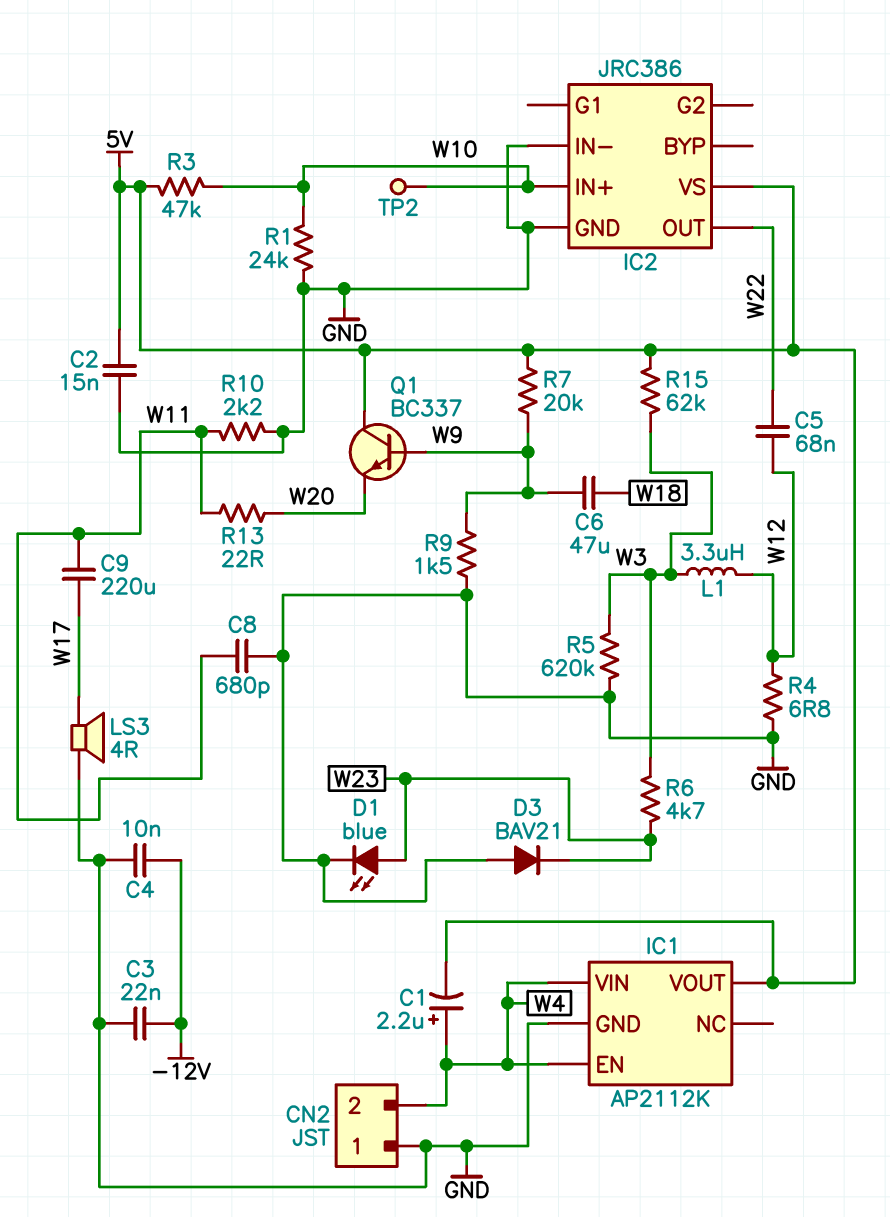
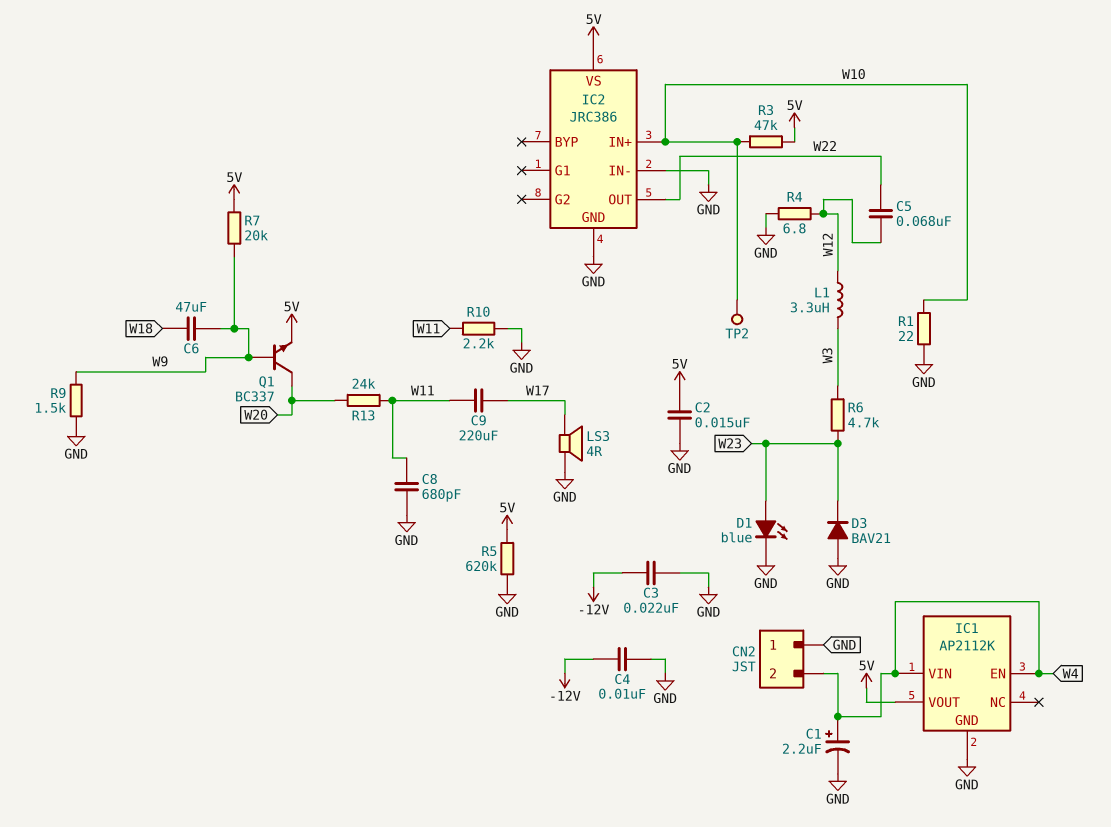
C1: 2.2uF (plus W4, minus 5V) -> 2.2uF (plus W4, minus GND)
Q1: NPN BC337 (B W9, C 5V, E W20) -> NPN BC337 (B W9, C W20, E 5V)
R1: 24k (GND, W10) -> 22 (GND, W10)
R5: 620k (GND, W3) -> 620k (5V, GND)
R13: 22 (W11, W20) -> 24k (W11, W20)
R15: 62k (5V, W3) -> none

